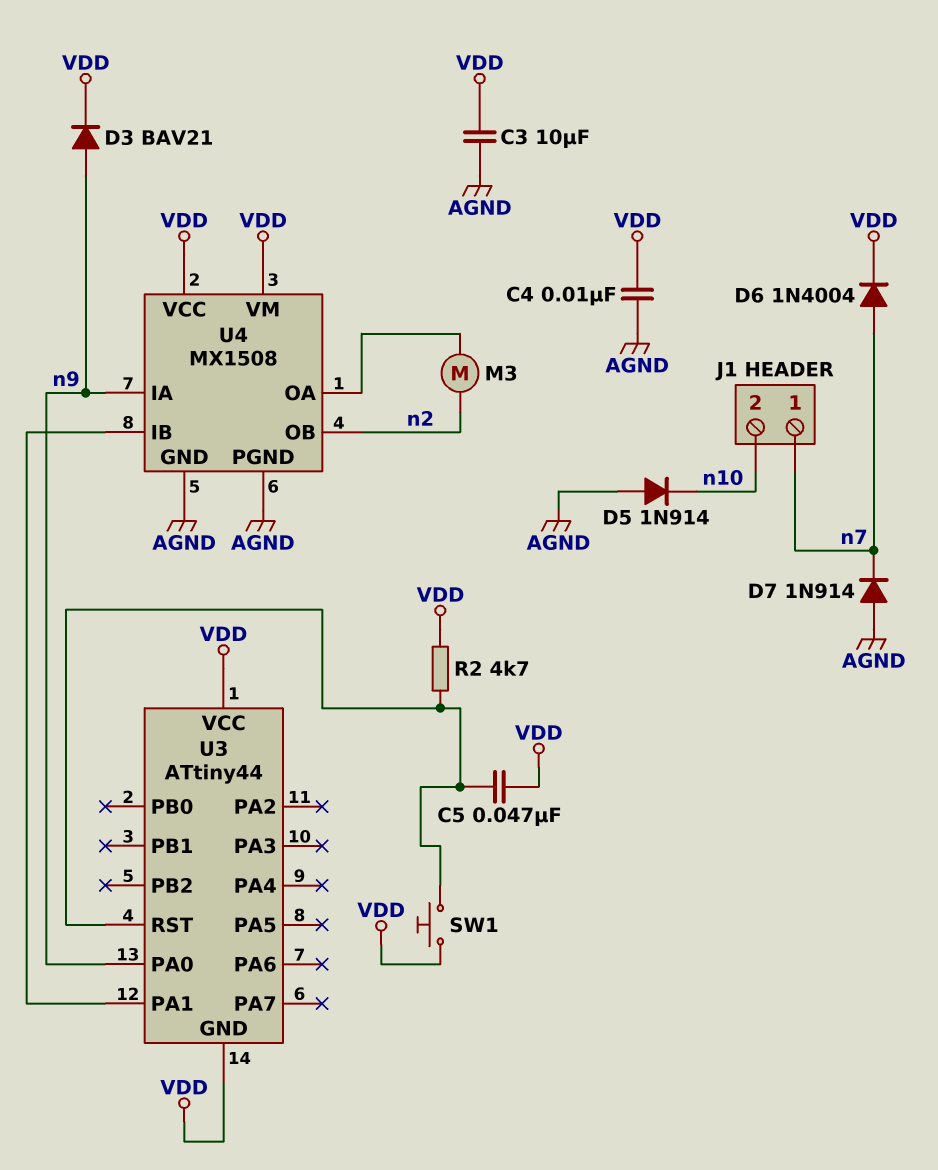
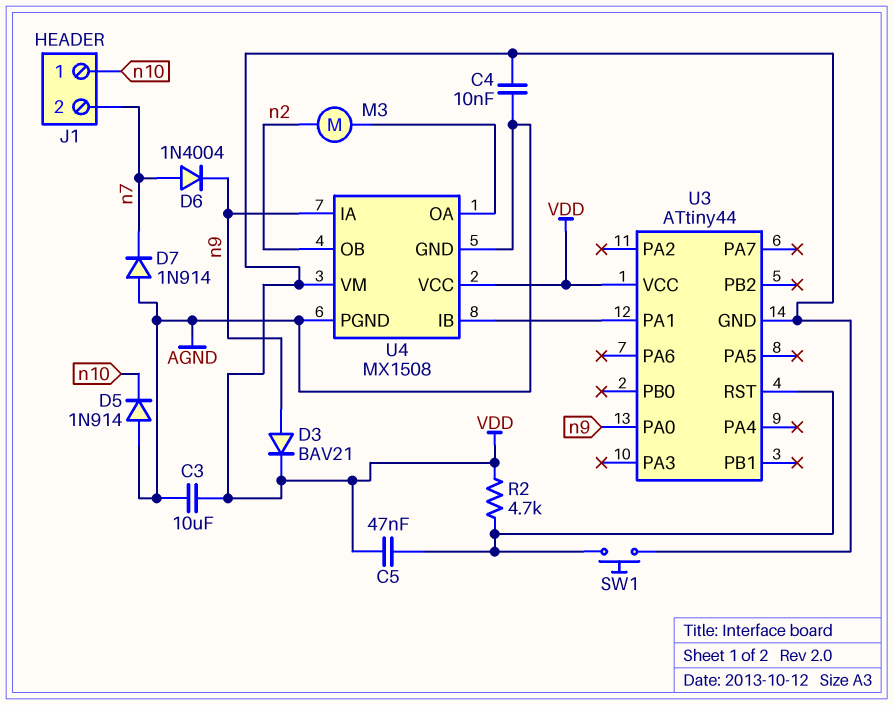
D6: diode 1N4004 (A n7, K VDD) -> diode 1N4004 (A n7, K n9)
J1 pin 1: n7 -> n10
J1 pin 2: n10 -> n7

